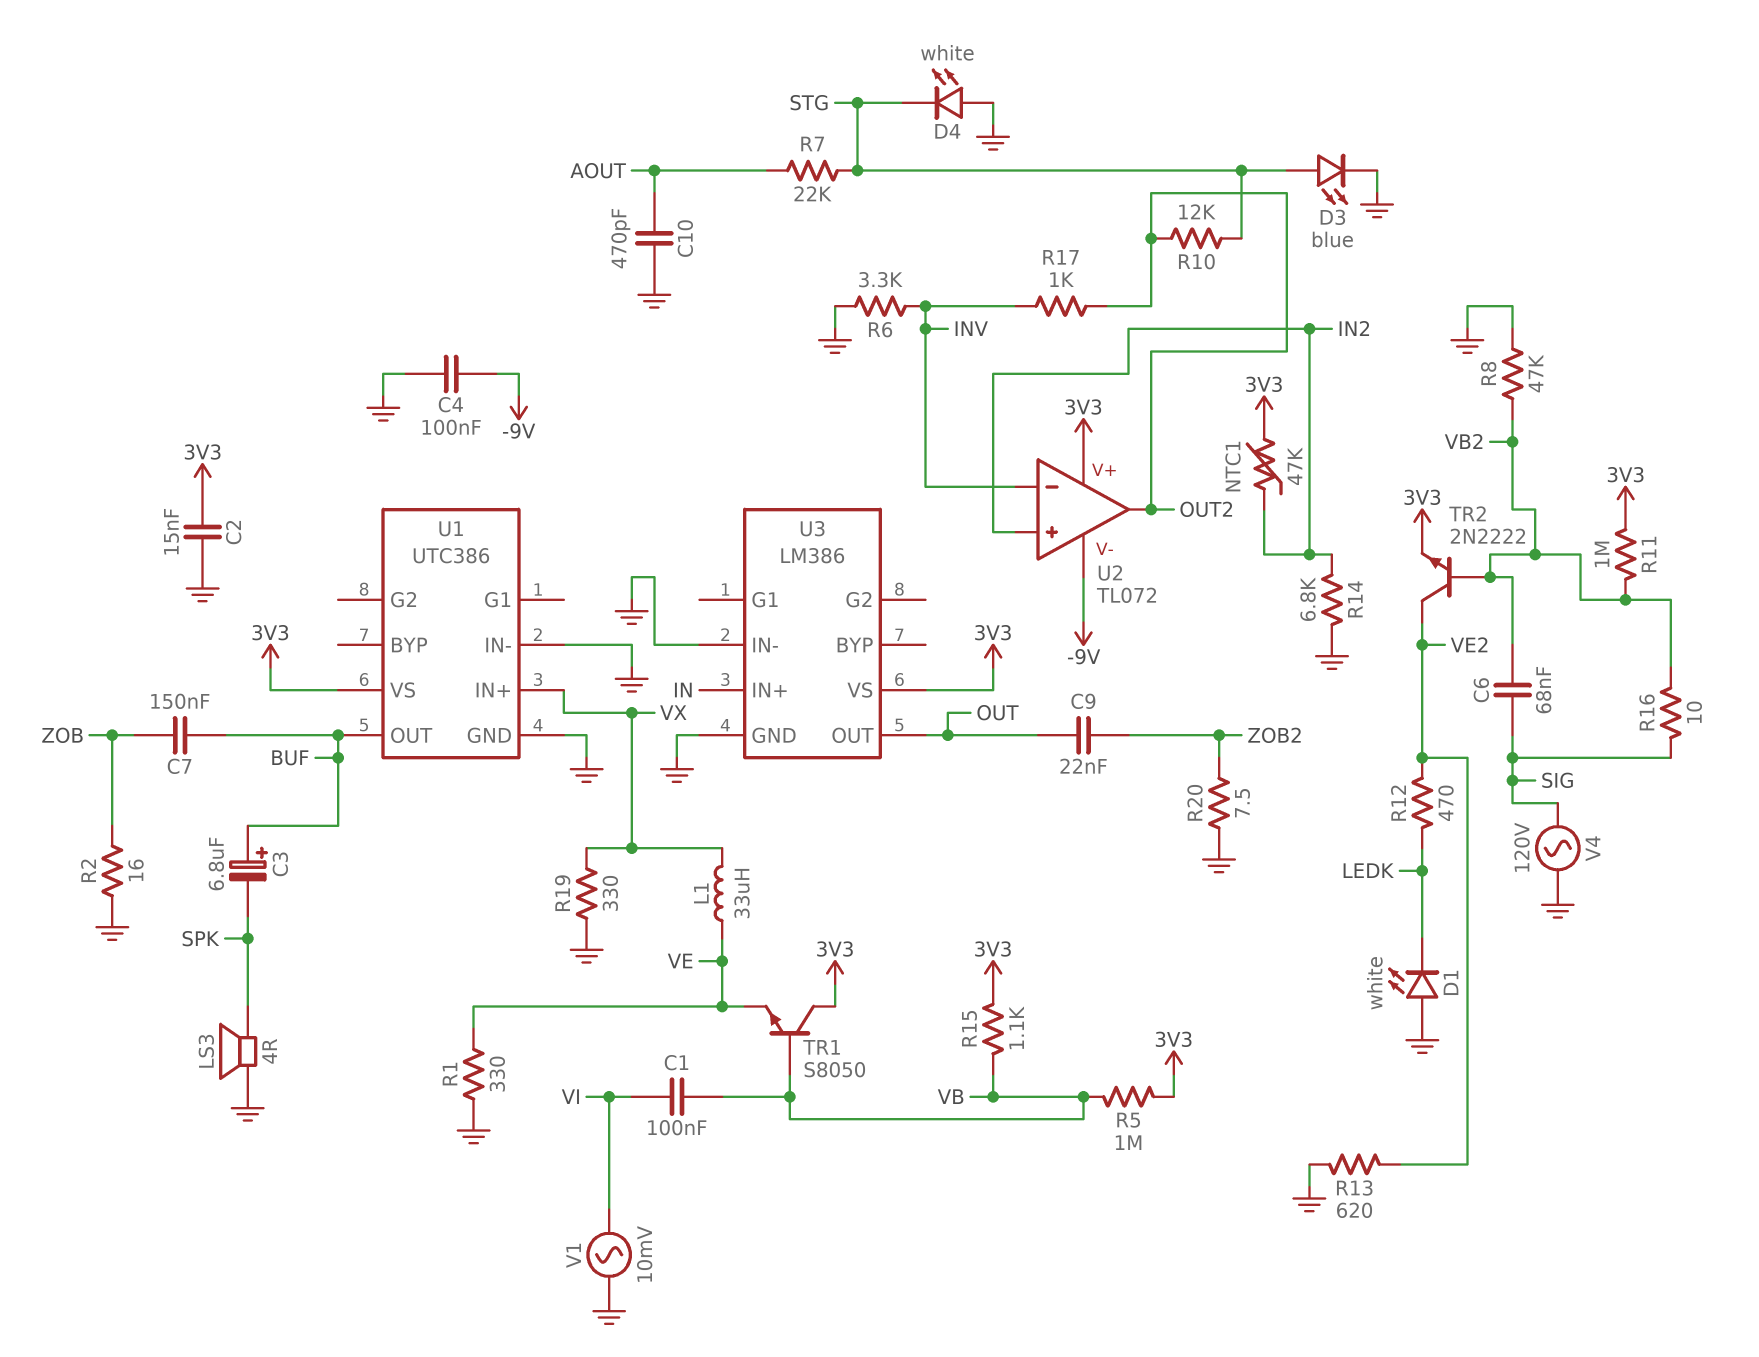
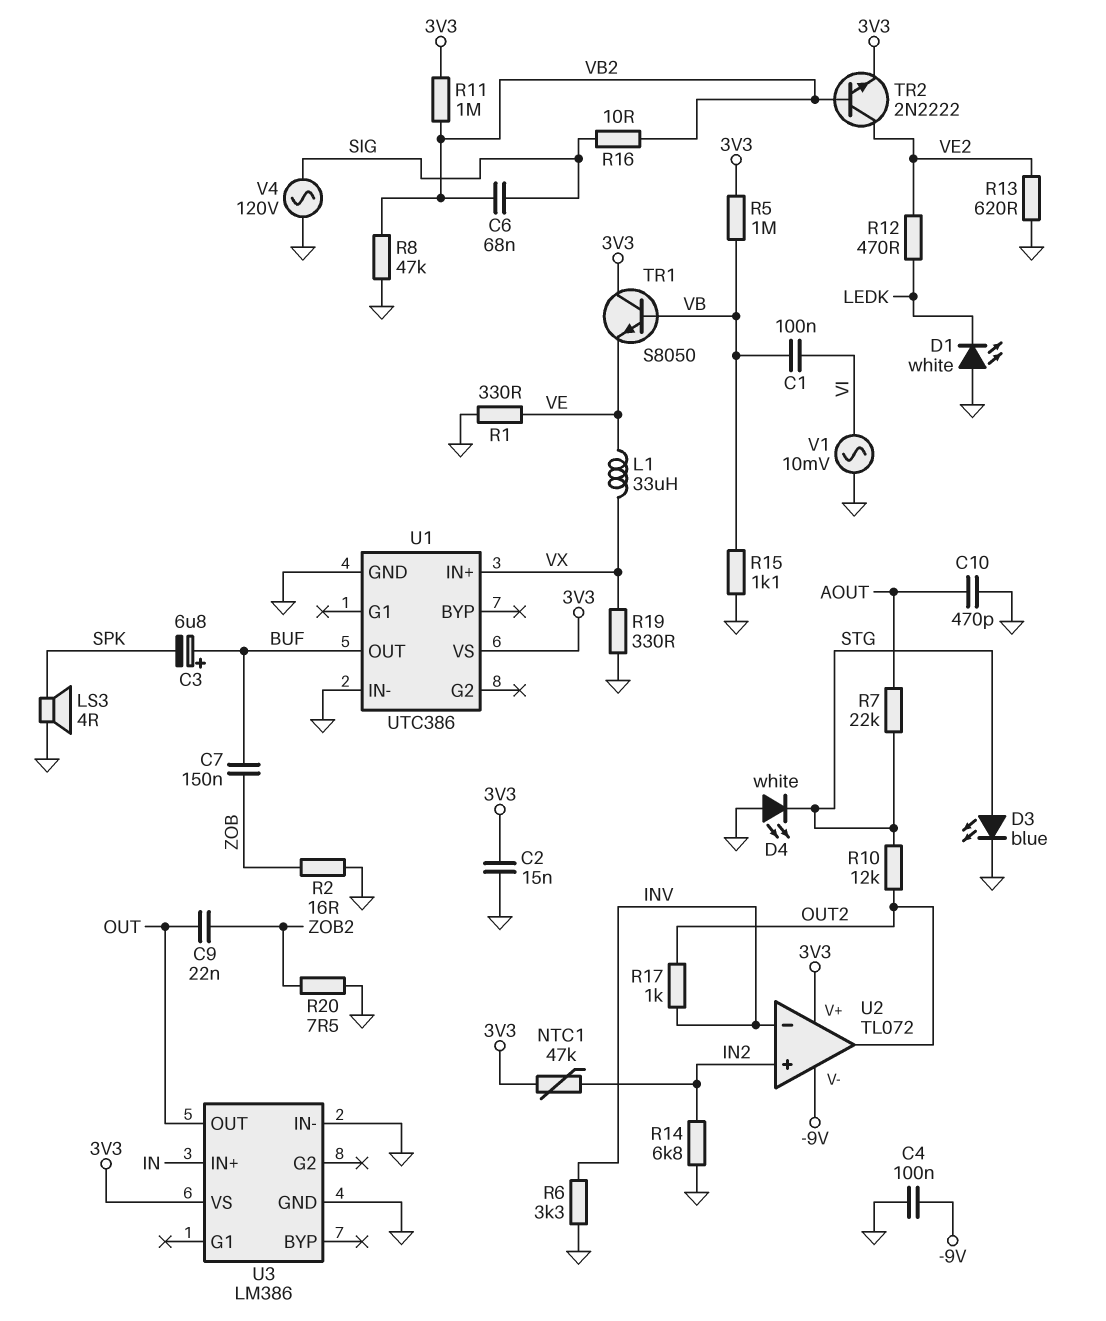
R15: 1.1k (3V3, VB) -> 1.1k (GND, VB)

